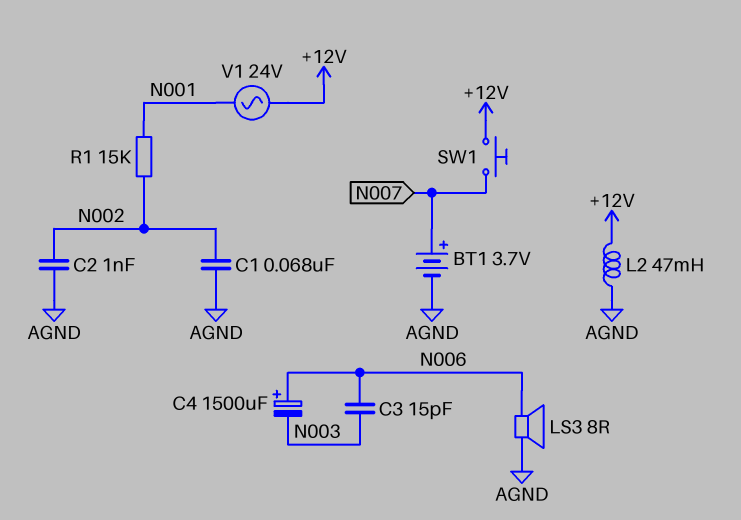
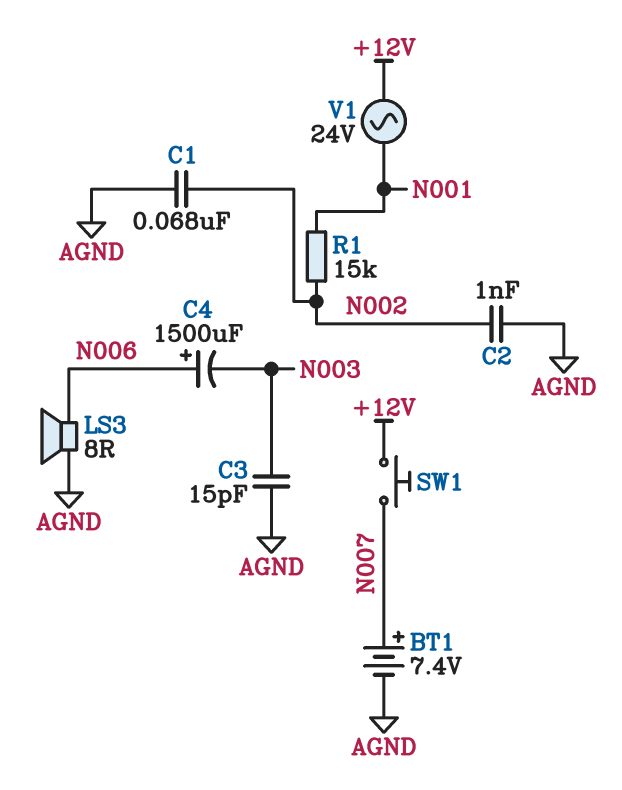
BT1: 3.7V (plus N007, minus AGND) -> 7.4V (plus N007, minus AGND)
C3: 15pF (N003, N006) -> 15pF (AGND, N003)
L2: 47mH (+12V, AGND) -> none

